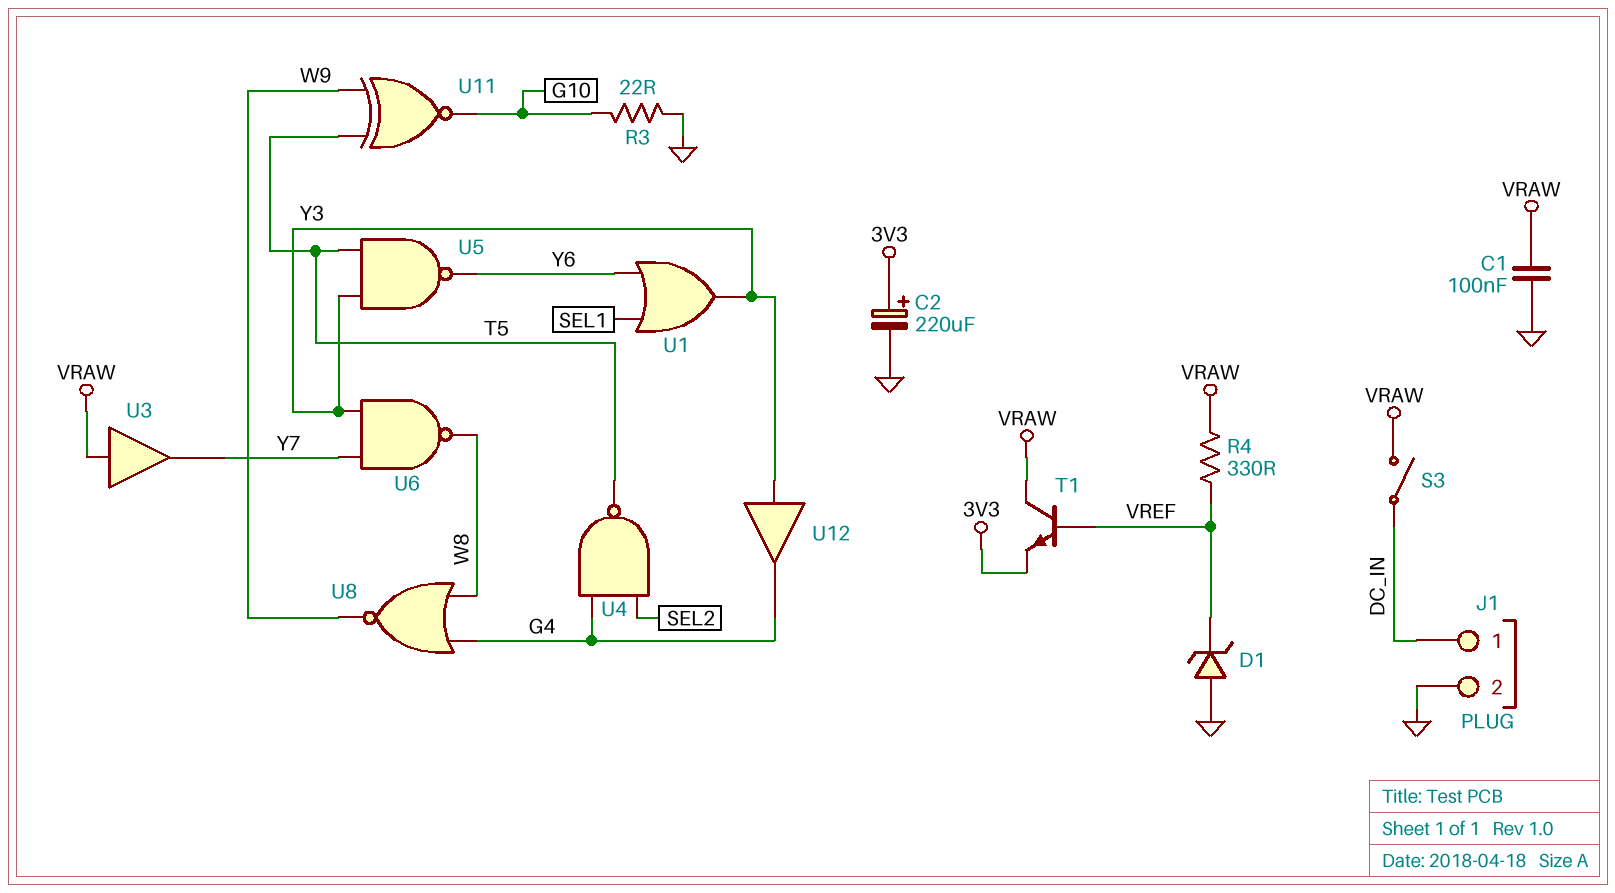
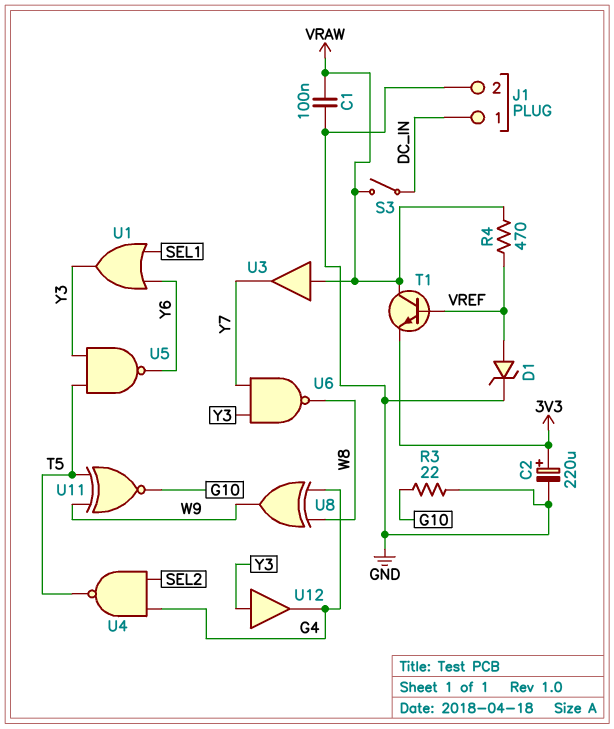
D1: zener (A GND, K VREF) -> zener (A VREF, K GND)
R4: 330 (VRAW, VREF) -> 470 (VRAW, VREF)
U8: NOR (in G4, in W8, out W9) -> XOR (in G4, in W8, out W9)

